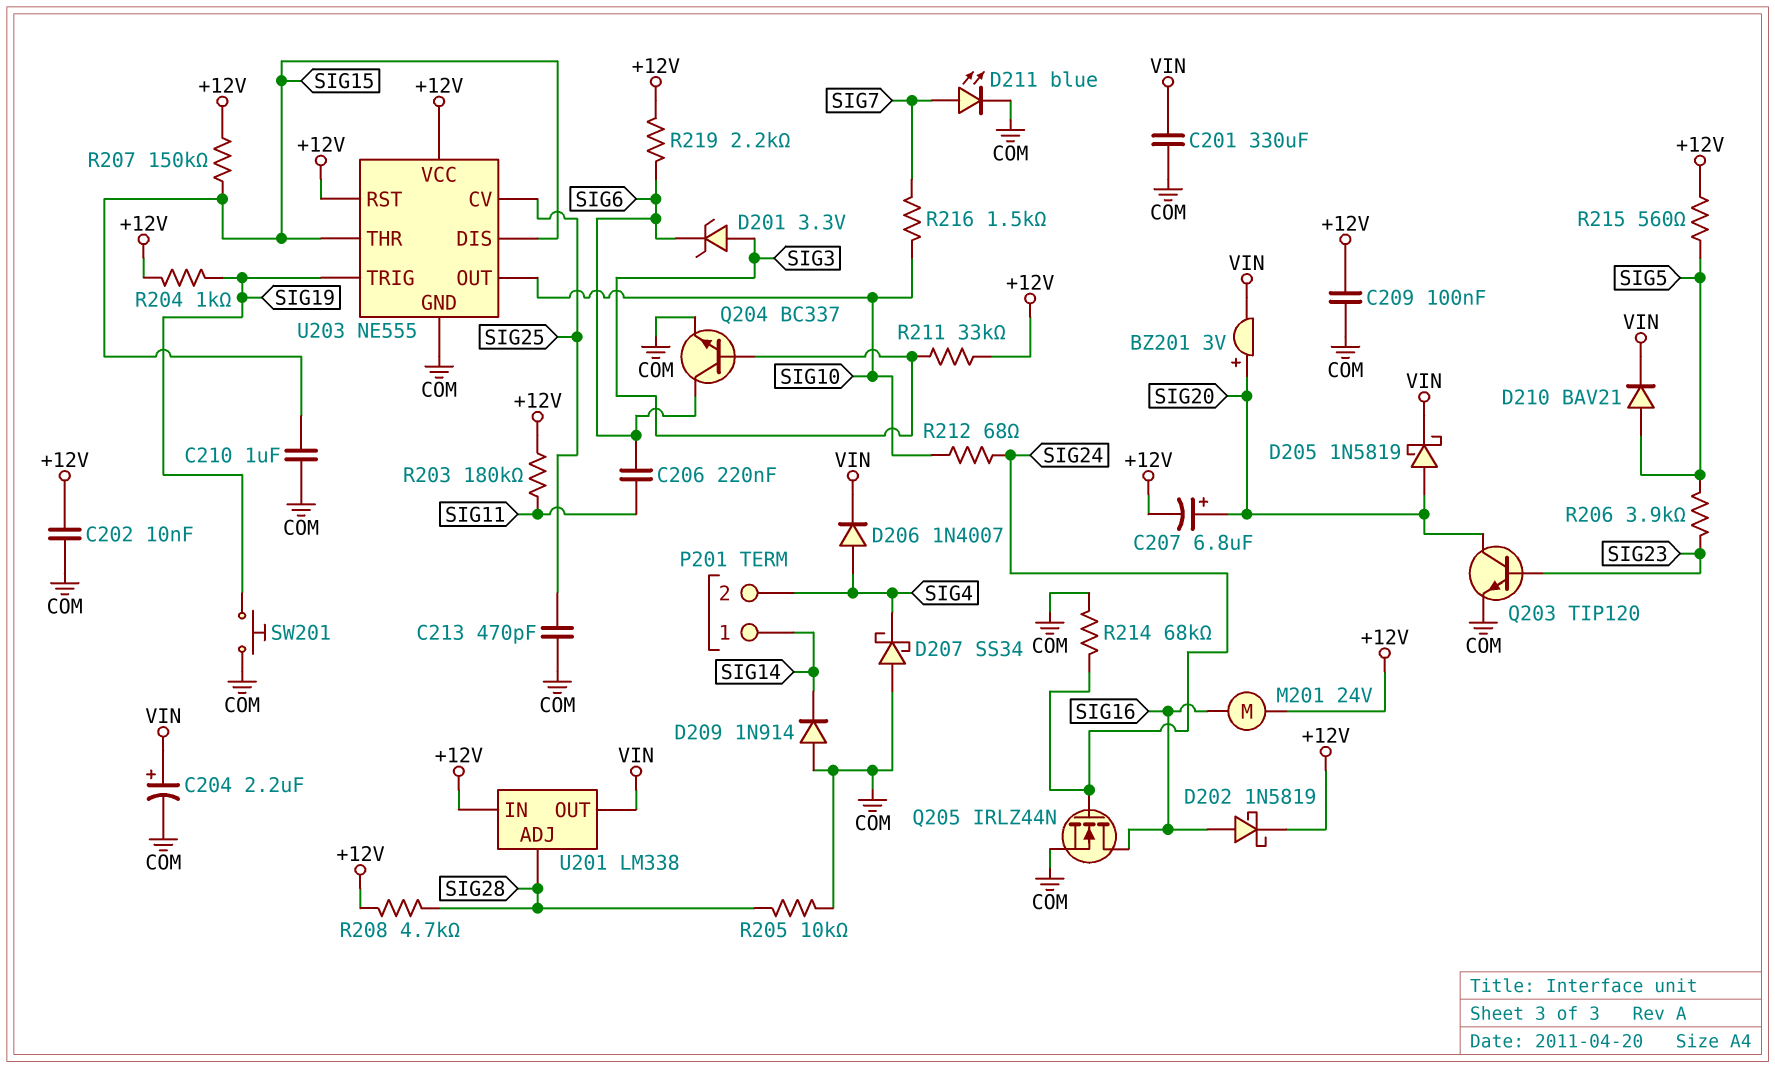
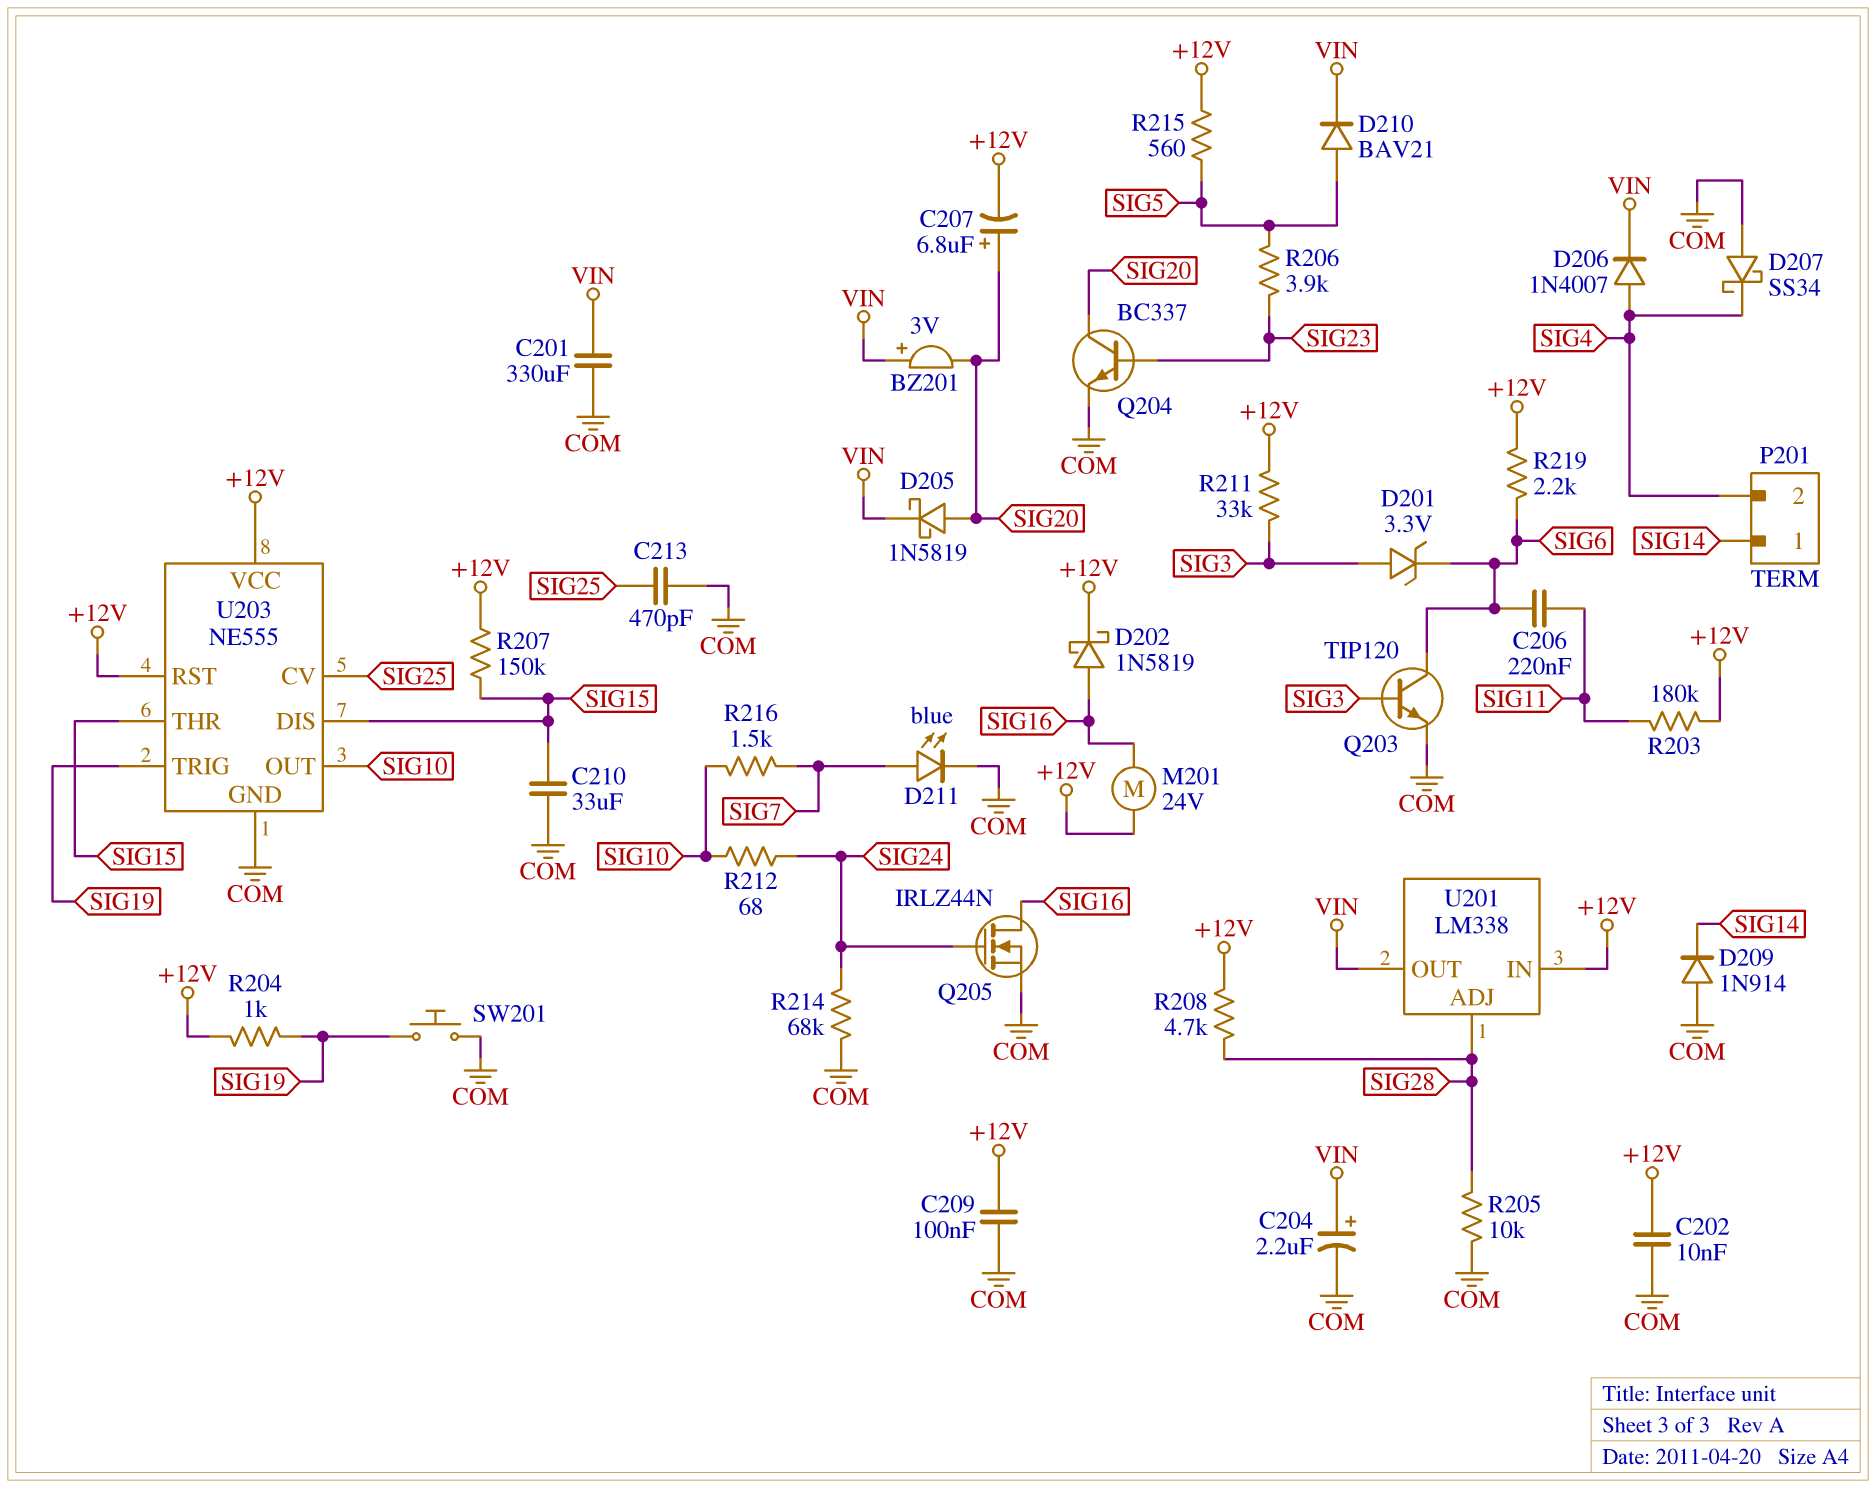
BZ201: buzzer 3V (plus SIG20, minus VIN) -> buzzer 3V (plus VIN, minus SIG20)
C210: 1uF (COM, SIG15) -> 33uF (COM, SIG15)
Q203: NPN TIP120 (B SIG23, C SIG20, E COM) -> NPN TIP120 (B SIG3, C SIG6, E COM)
Q204: NPN BC337 (B SIG3, C SIG6, E COM) -> NPN BC337 (B SIG23, C SIG20, E COM)

